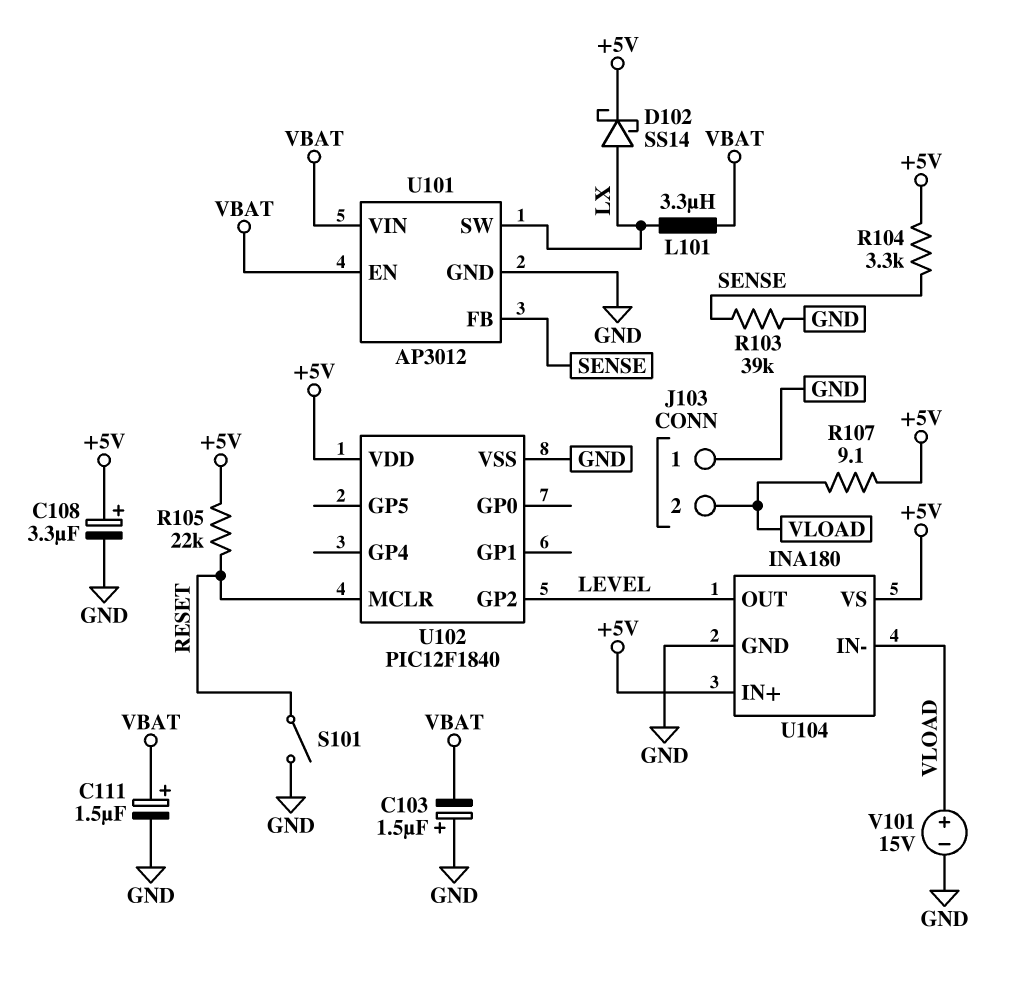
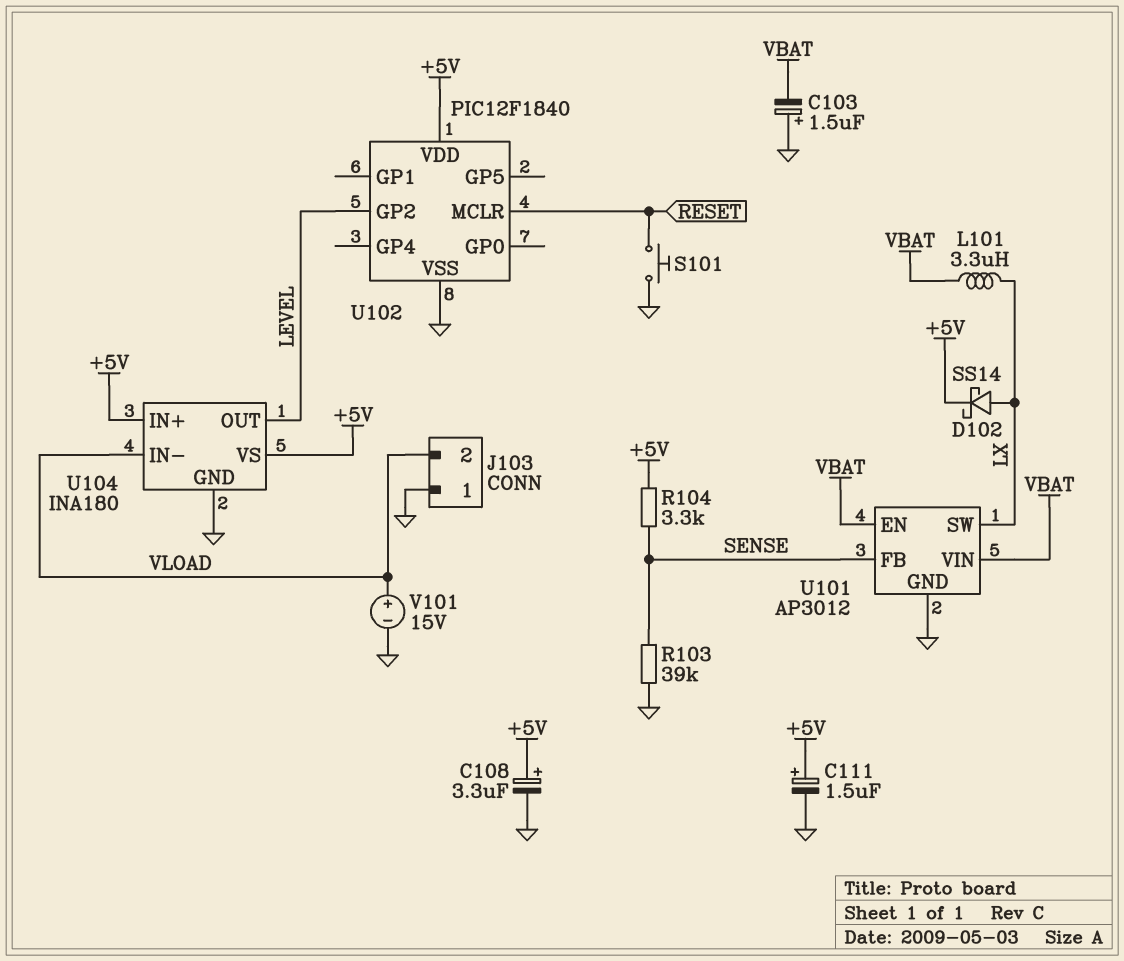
C111: 1.5uF (plus VBAT, minus GND) -> 1.5uF (plus +5V, minus GND)
R105: 22k (+5V, RESET) -> none
R107: 9.1 (+5V, VLOAD) -> none
S101: switch (GND, RESET) -> button (GND, RESET)

